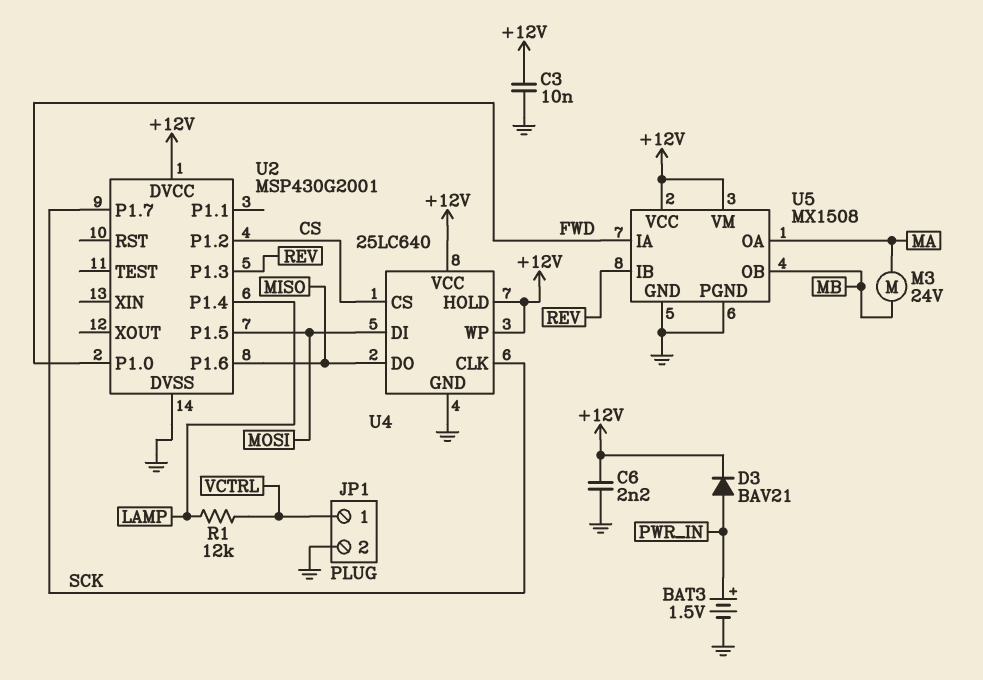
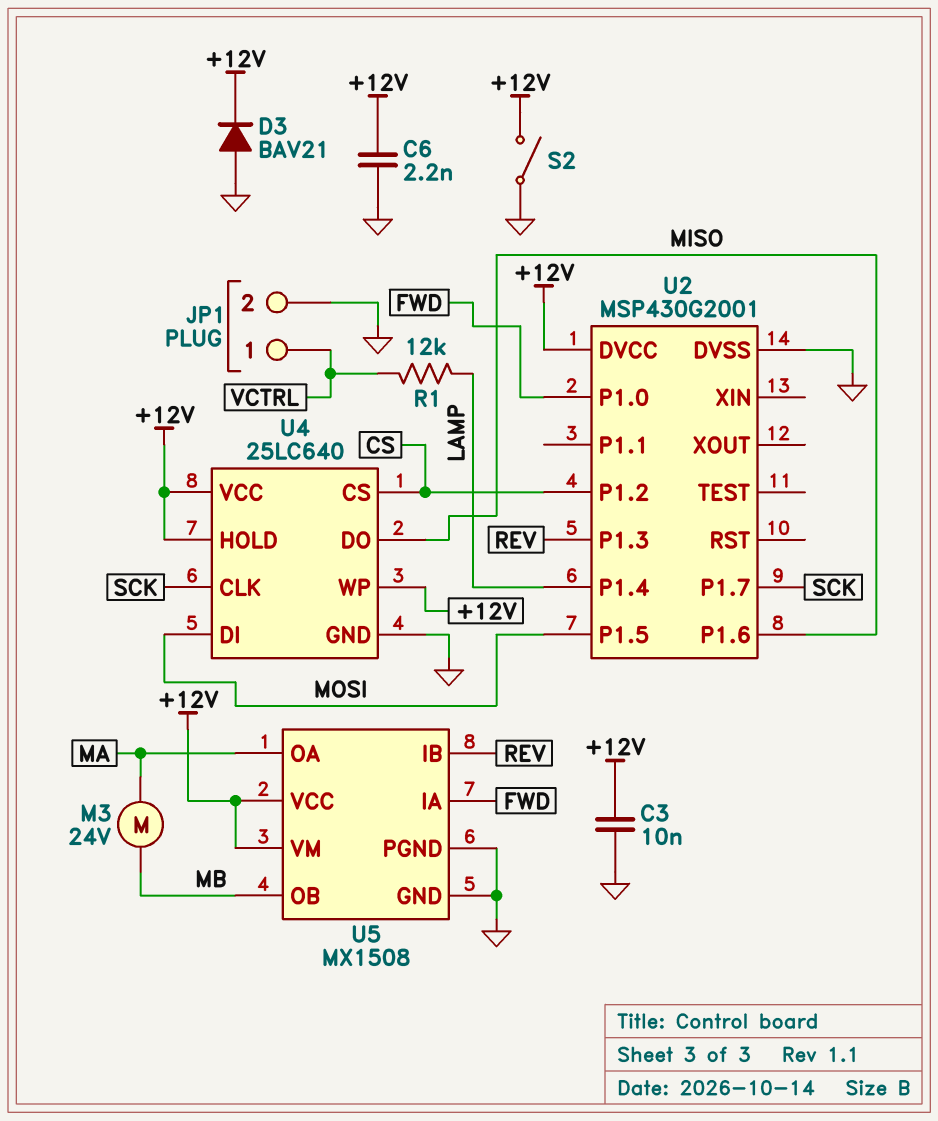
BAT3: 1.5V (plus PWR_IN, minus GND) -> none
D3: diode BAV21 (A PWR_IN, K +12V) -> diode BAV21 (A GND, K +12V)
S2: none -> switch (+12V, GND)

